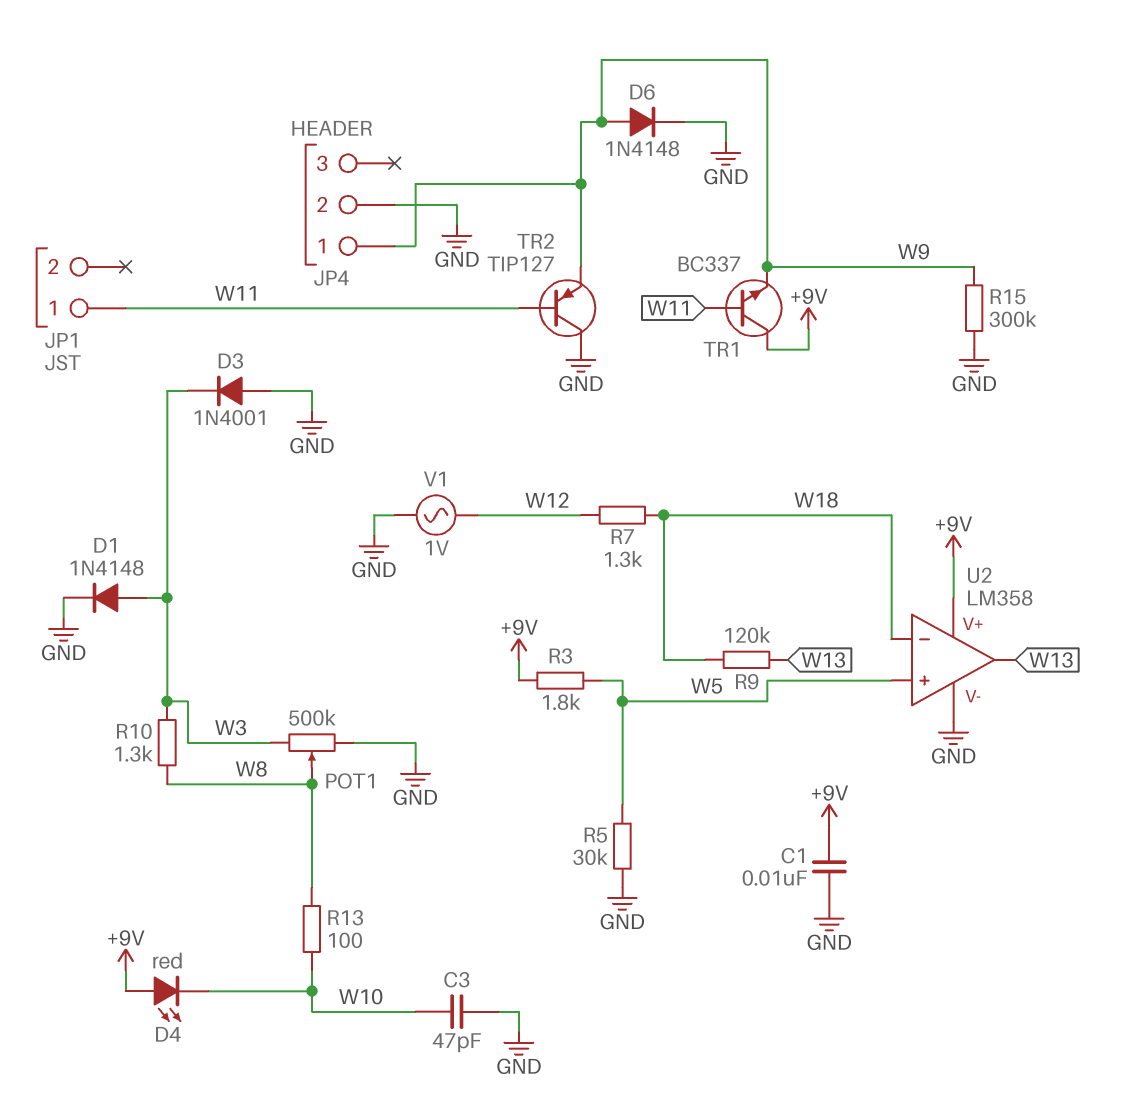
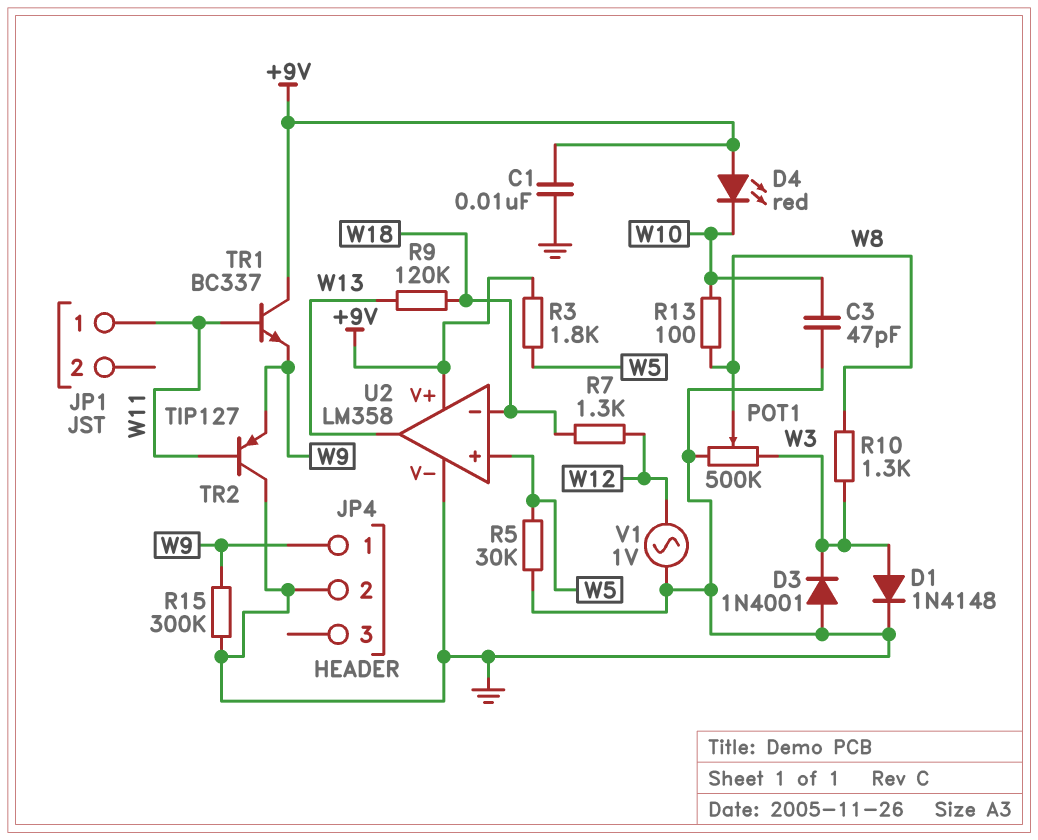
D6: diode 1N4148 (A W9, K GND) -> none

